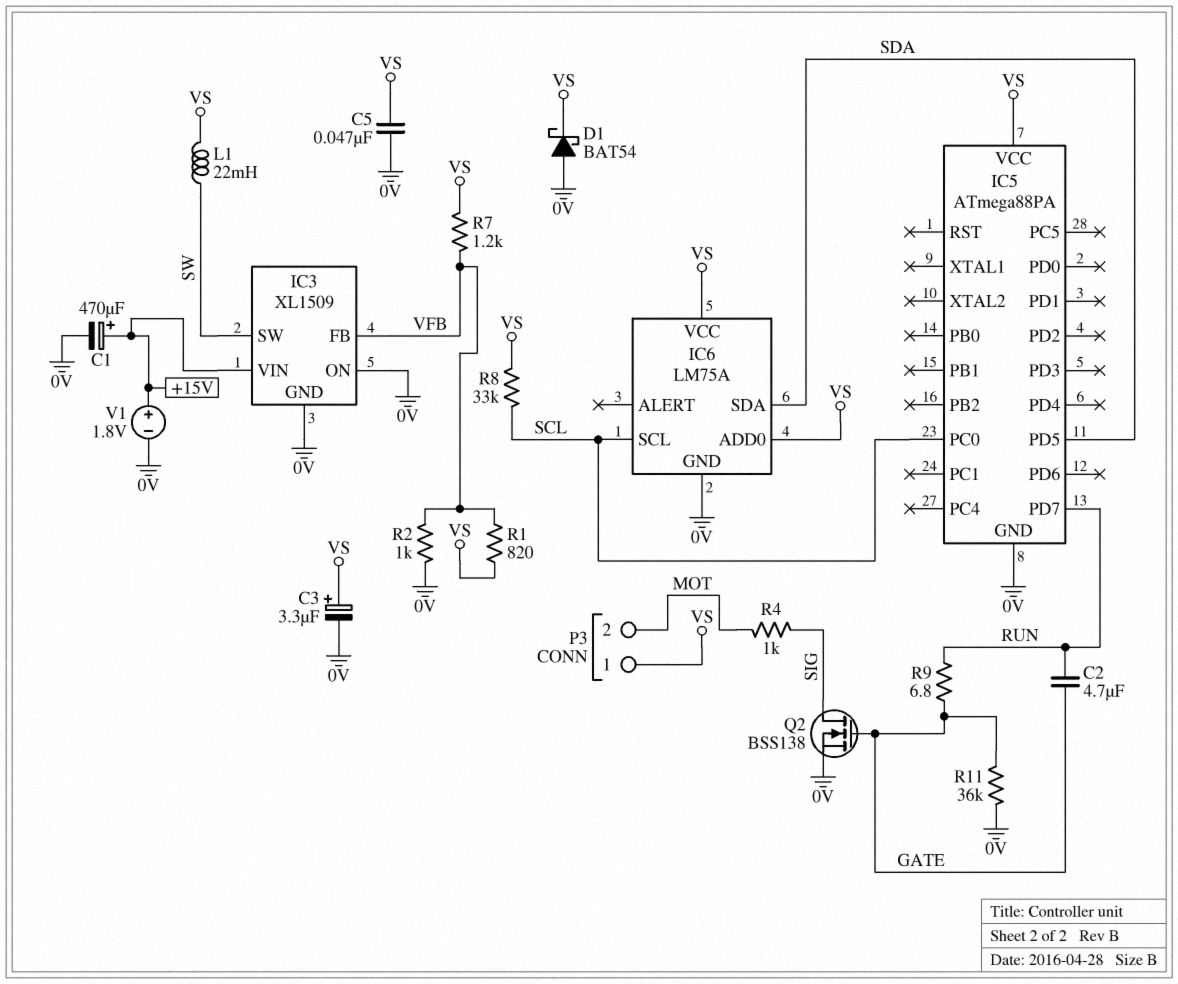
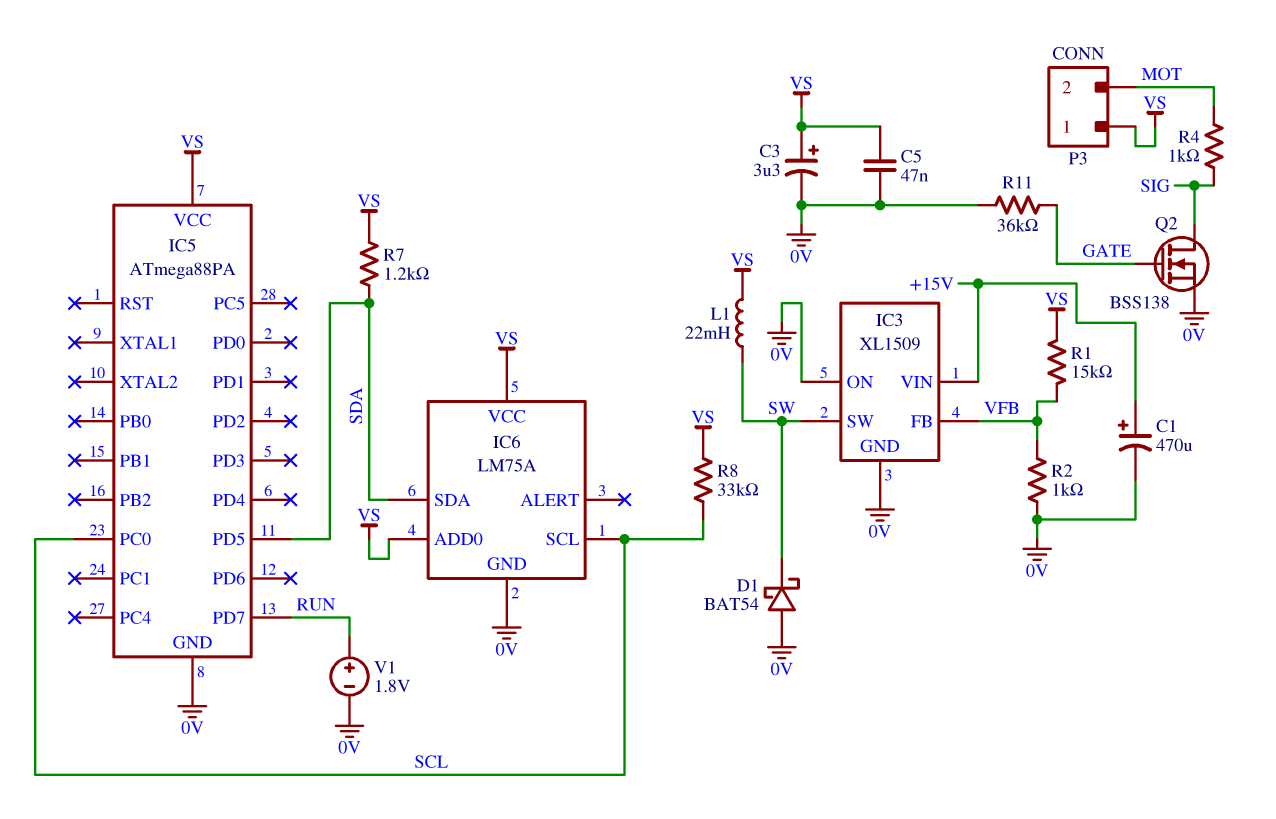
C2: 4.7uF (GATE, RUN) -> none
D1: schottky BAT54 (A 0V, K VS) -> schottky BAT54 (A 0V, K SW)
R1: 820 (VFB, VS) -> 15k (VFB, VS)
R7: 1.2k (VFB, VS) -> 1.2k (SDA, VS)
R9: 6.8 (GATE, RUN) -> none
V1: 1.8V (plus +15V, minus 0V) -> 1.8V (plus RUN, minus 0V)

